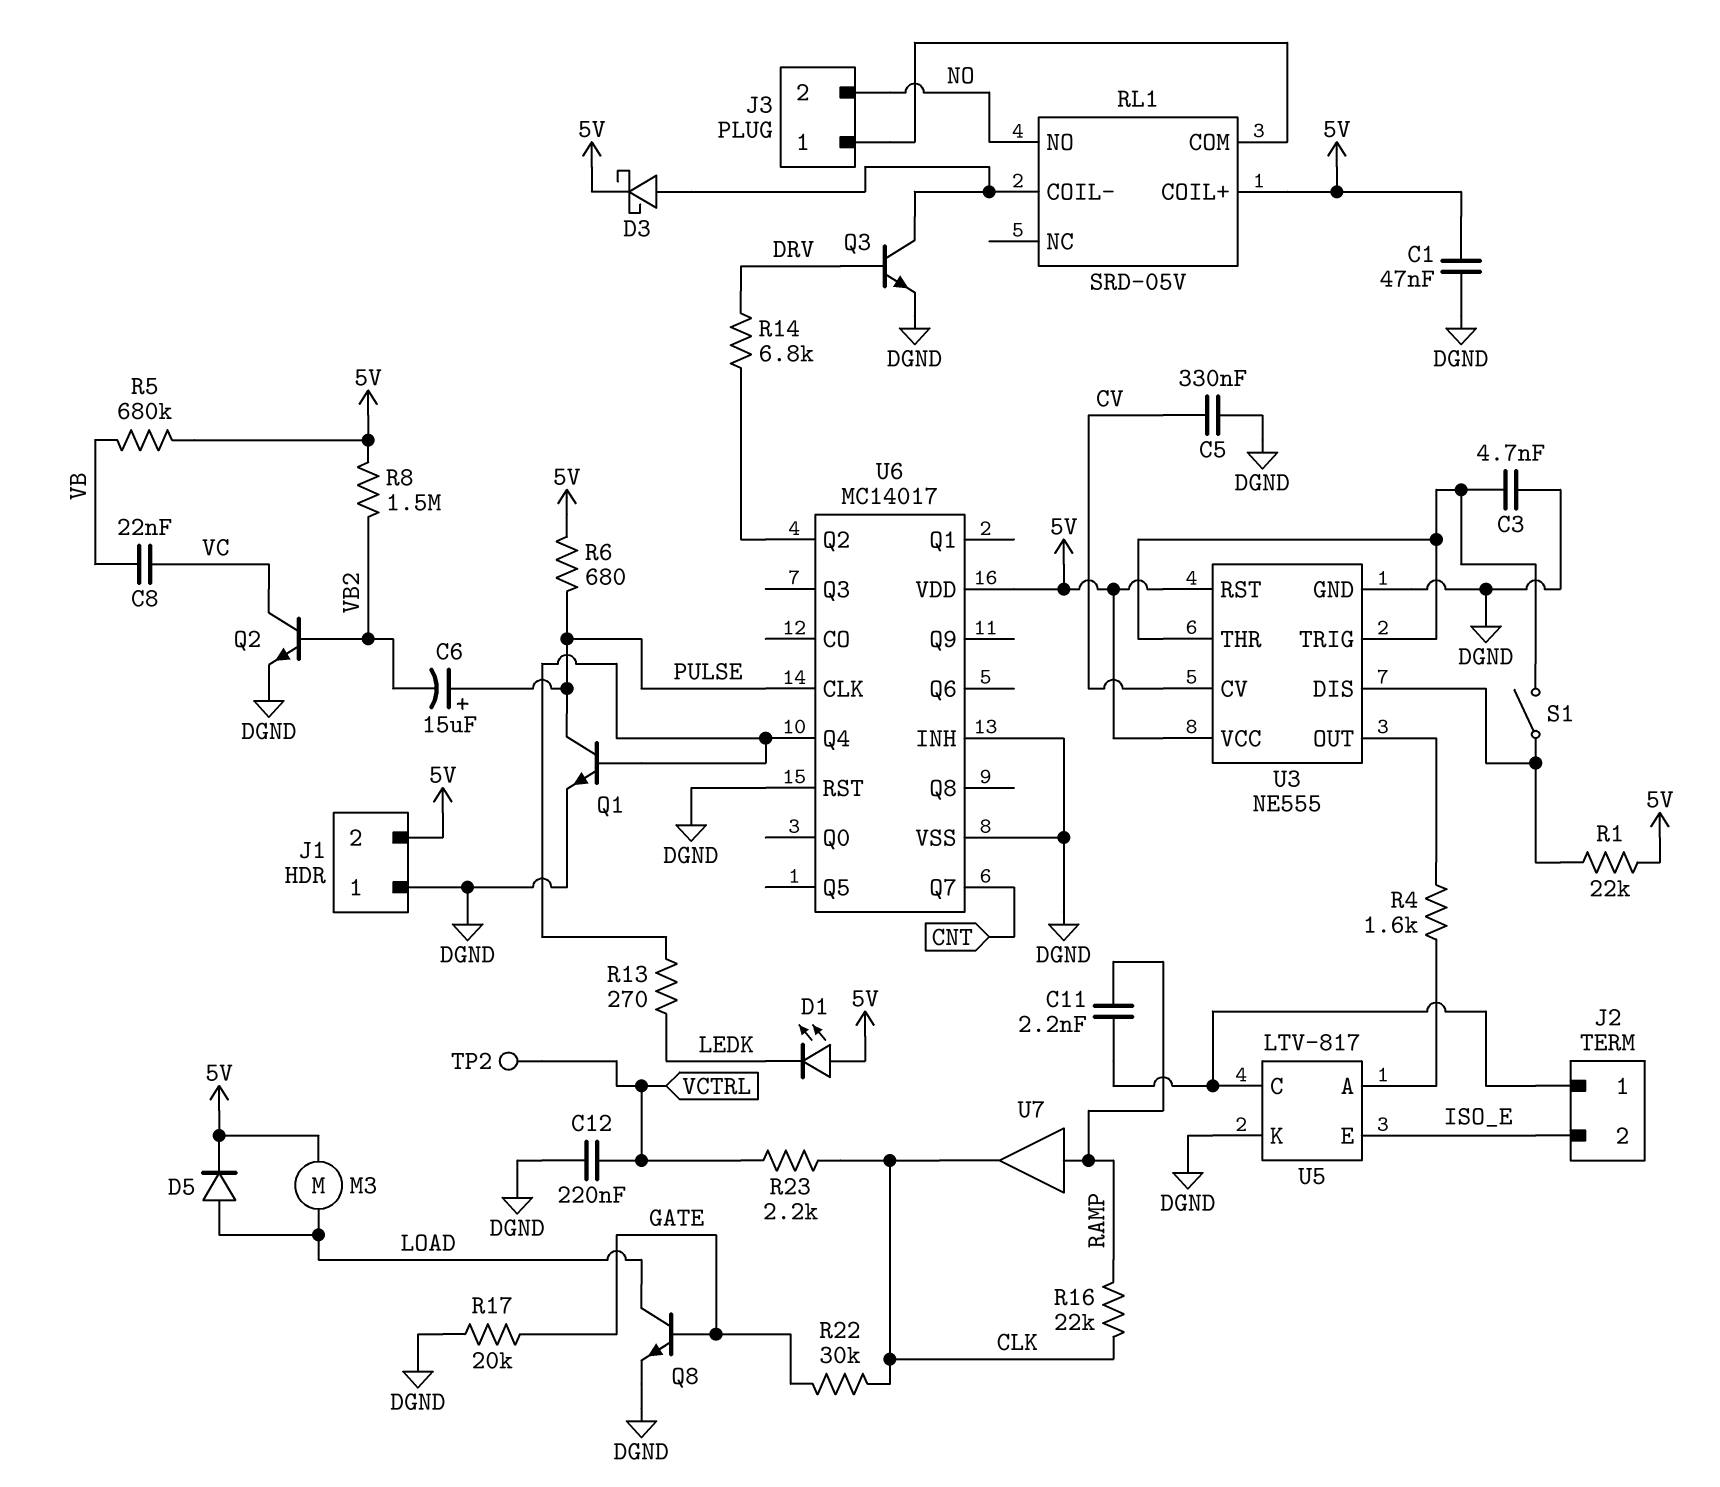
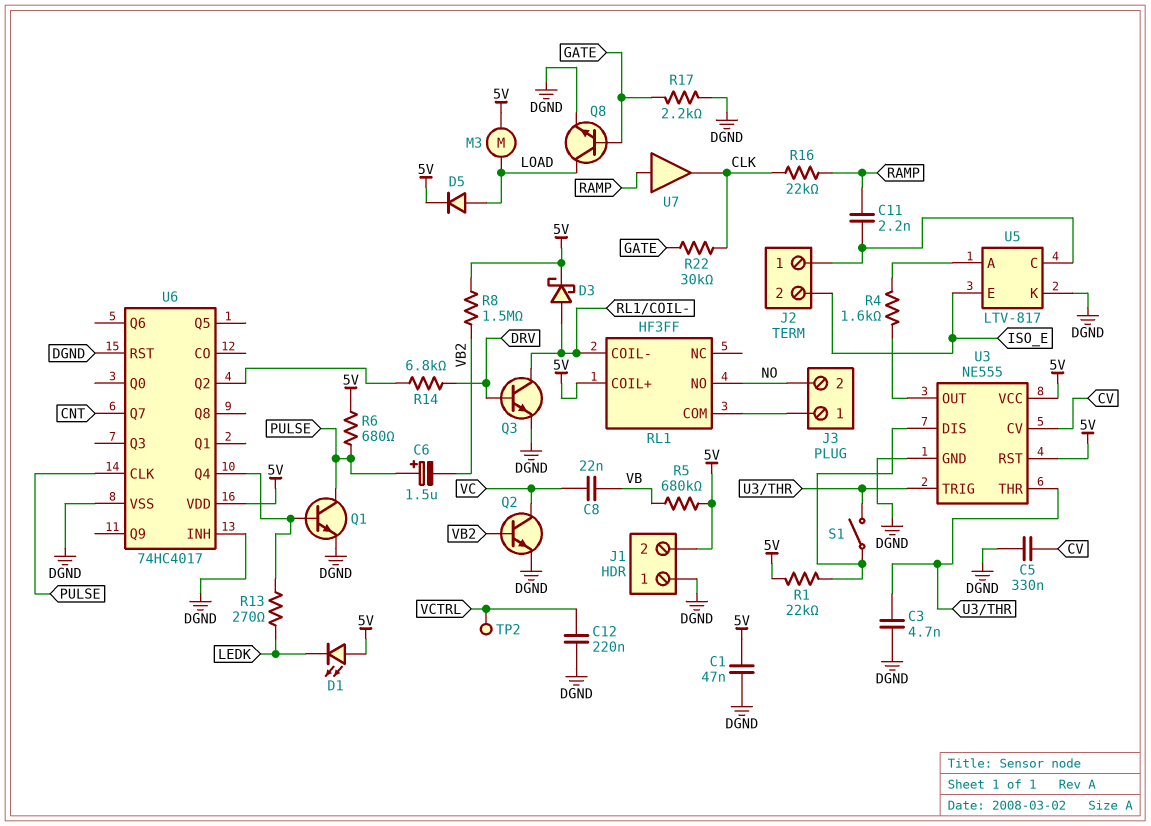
C6: 15uF (plus PULSE, minus VB2) -> 1.5uF (plus PULSE, minus VB2)
R17: 20k (DGND, GATE) -> 2.2k (DGND, GATE)
R23: 2.2k (CLK, VCTRL) -> none
RL1: SRD-05V -> HF3FF
U6: MC14017 -> 74HC4017

